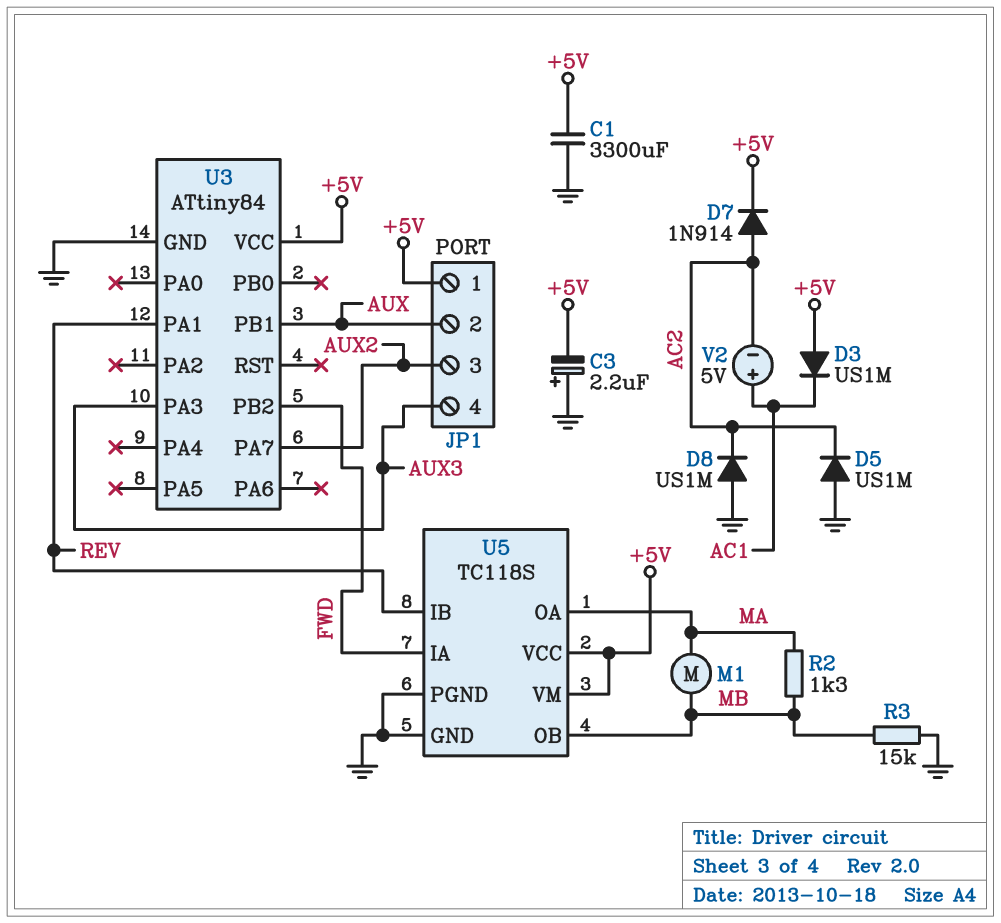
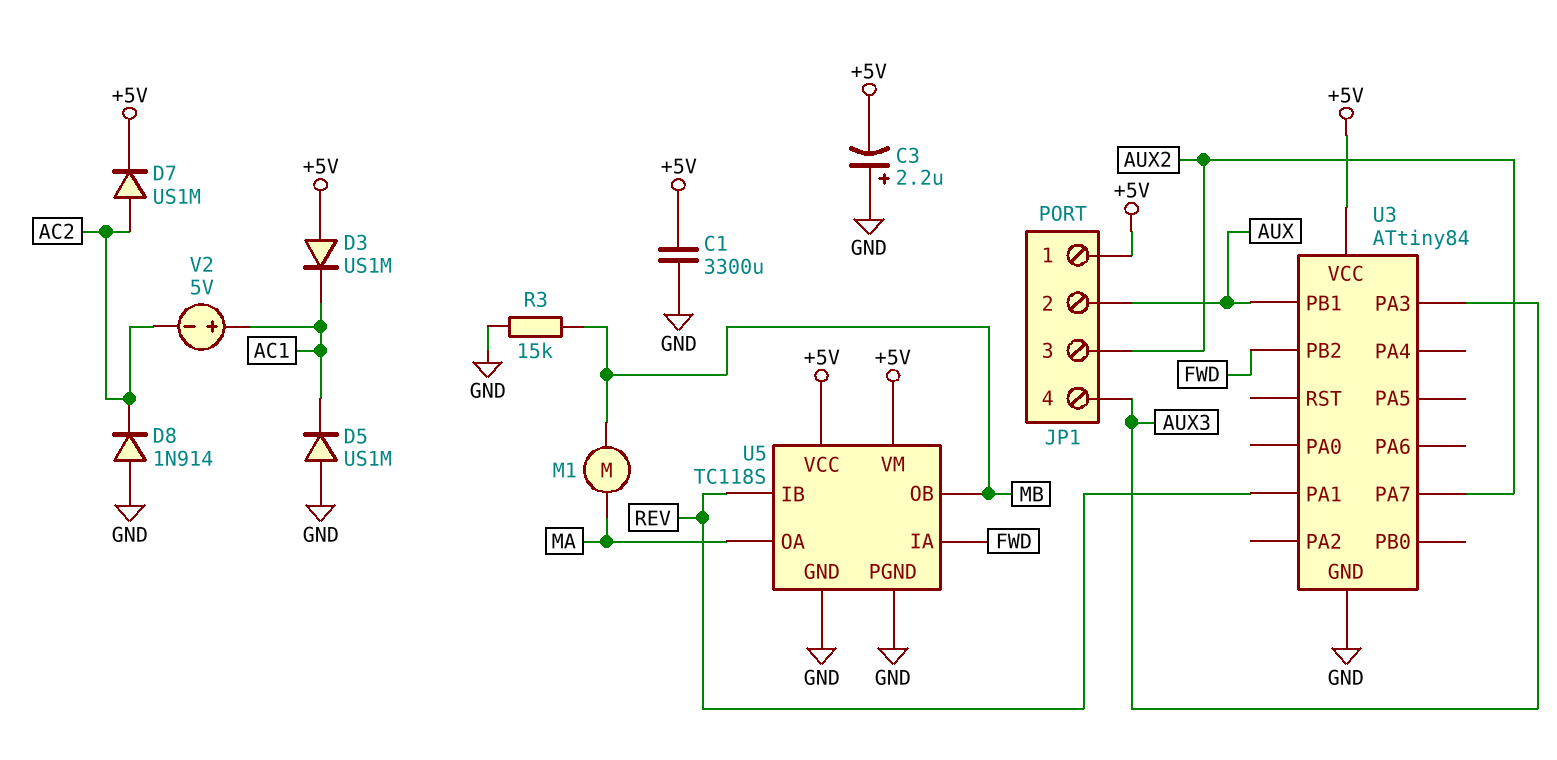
D5: diode US1M (A GND, K AC2) -> diode US1M (A GND, K AC1)
D7: diode 1N914 (A AC2, K +5V) -> diode US1M (A AC2, K +5V)
D8: diode US1M (A GND, K AC2) -> diode 1N914 (A GND, K AC2)
R2: 1.3k (MA, MB) -> none

